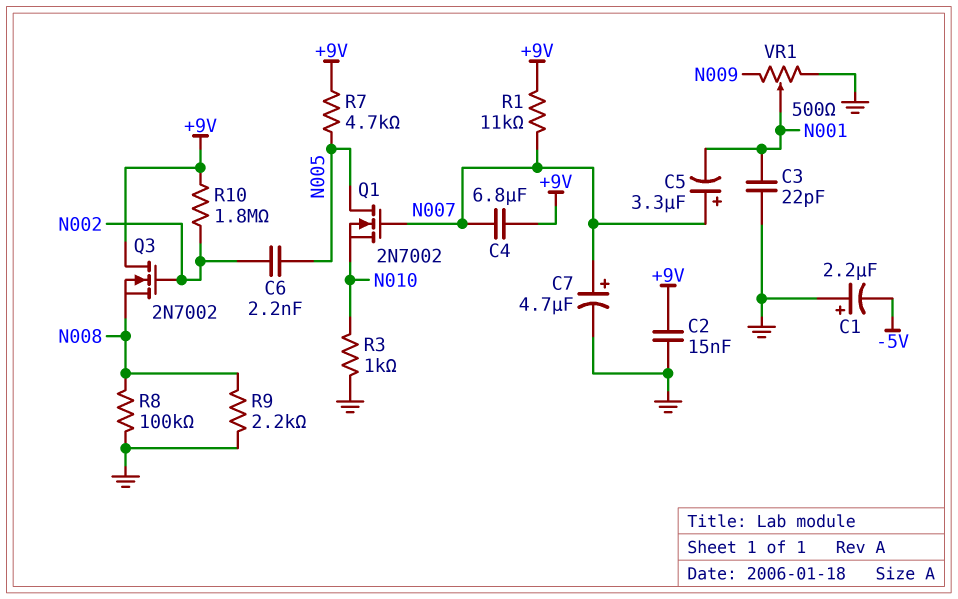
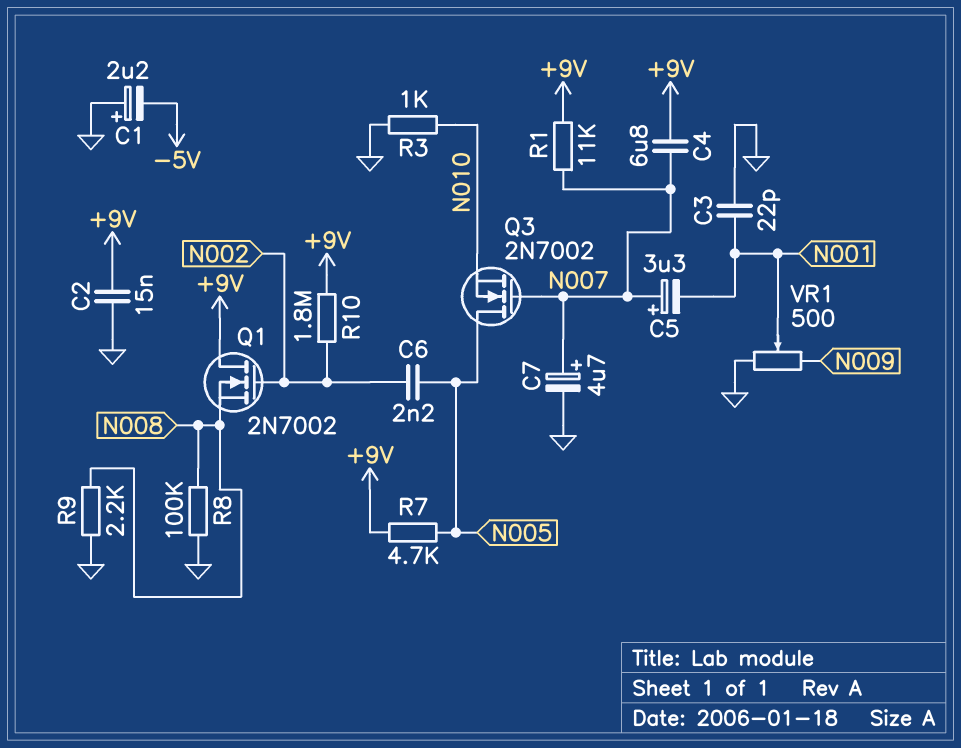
Q1: NMOS 2N7002 (G N007, D N005, S N010) -> NMOS 2N7002 (G N002, D +9V, S N008)
Q3: NMOS 2N7002 (G N002, D +9V, S N008) -> NMOS 2N7002 (G N007, D N005, S N010)

